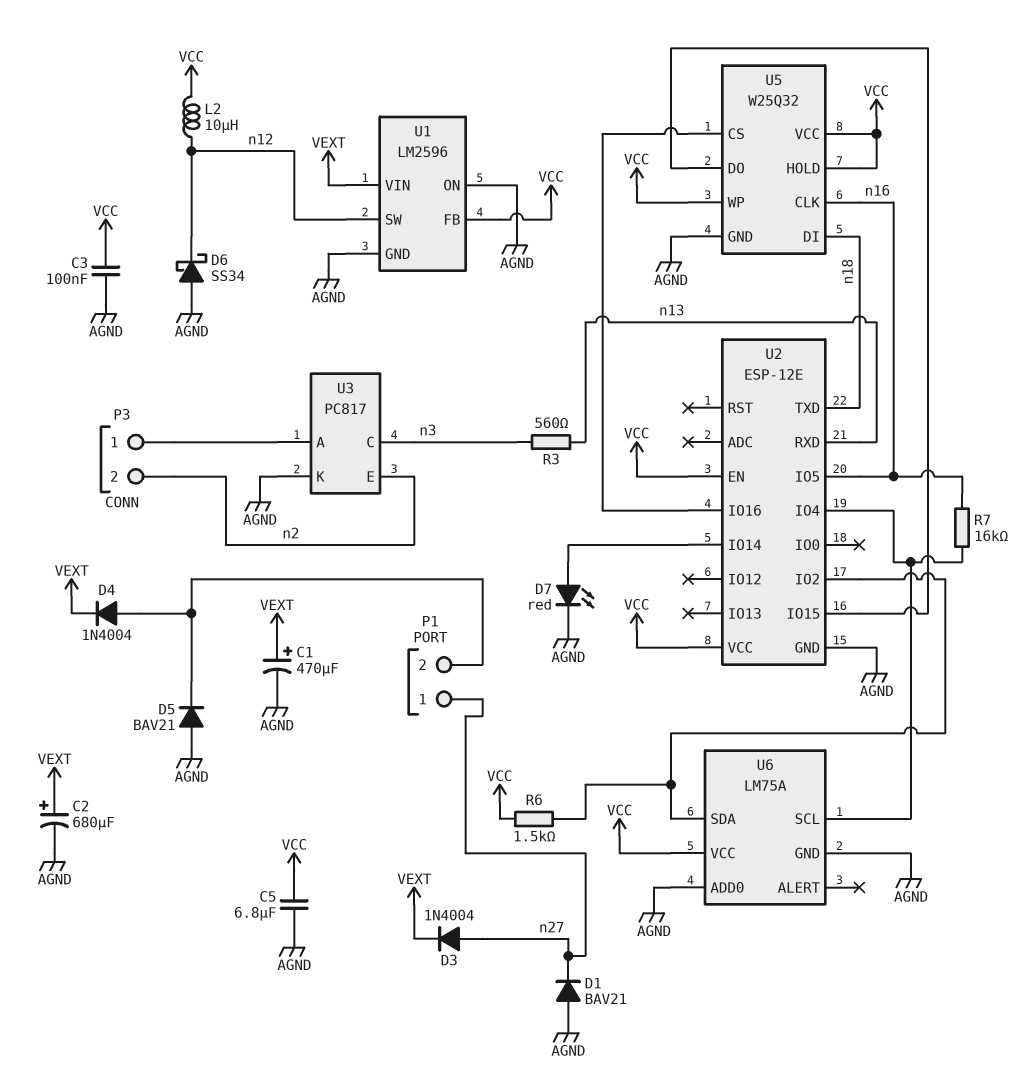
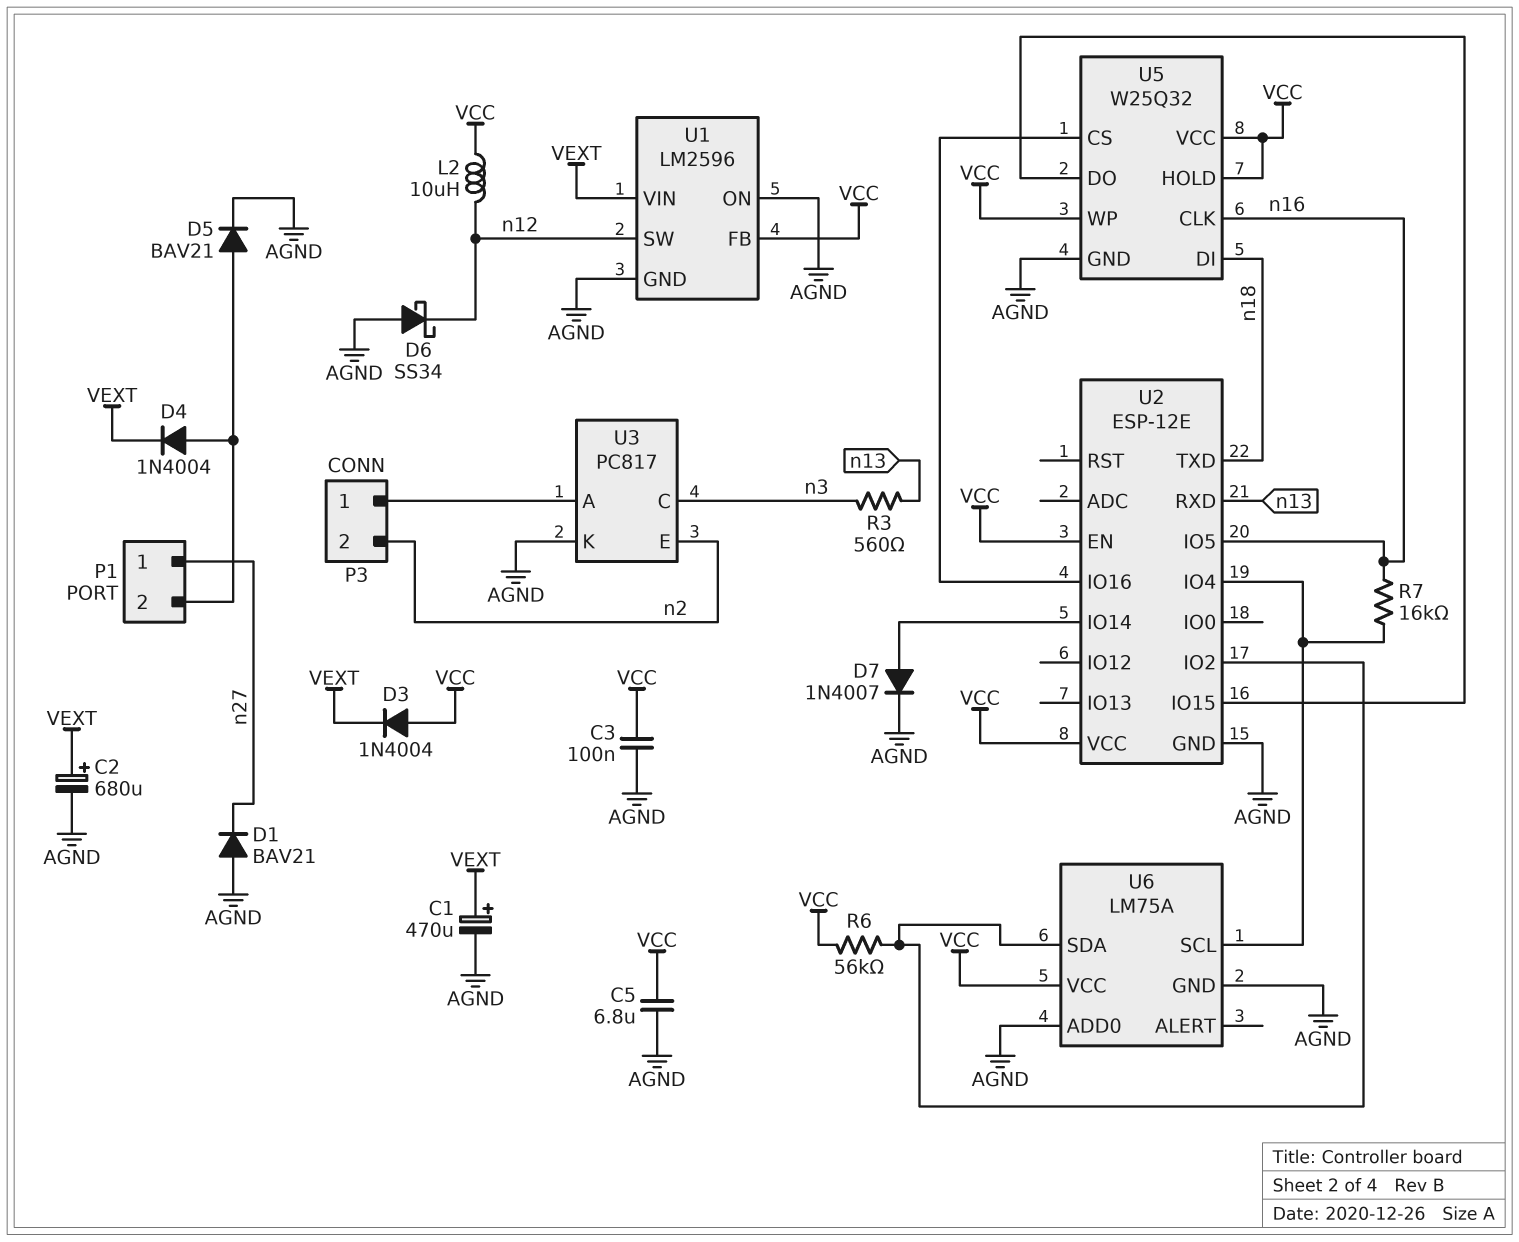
D3: diode 1N4004 (A n27, K VEXT) -> diode 1N4004 (A VCC, K VEXT)
D5: diode BAV21 (A AGND, K P1/2) -> diode BAV21 (A P1/2, K AGND)
D7: LED red (A U2/IO14, K AGND) -> diode 1N4007 (A U2/IO14, K AGND)
R6: 1.5k (U2/IO2, VCC) -> 56k (U2/IO2, VCC)

